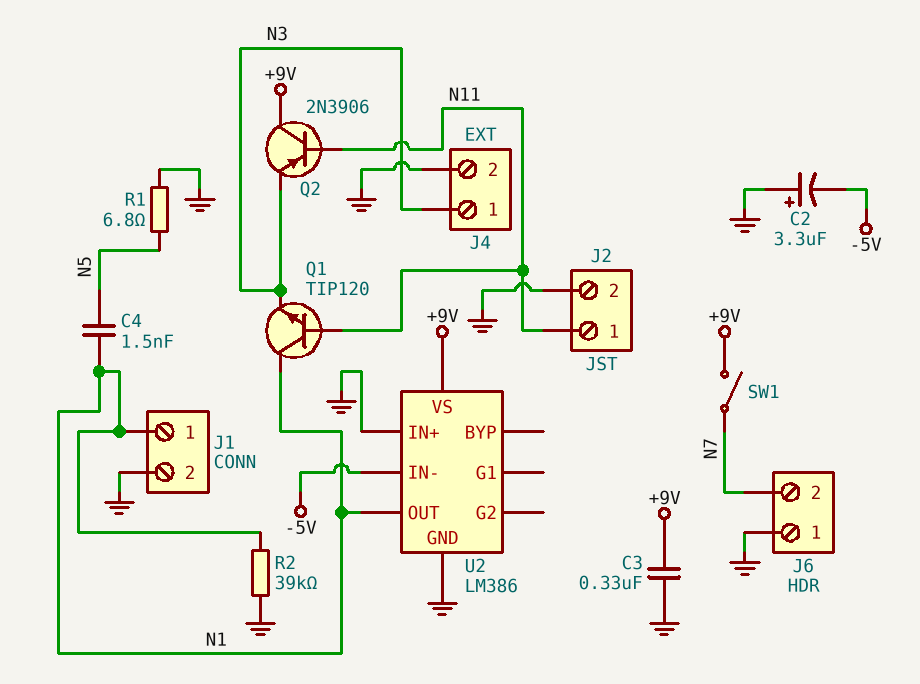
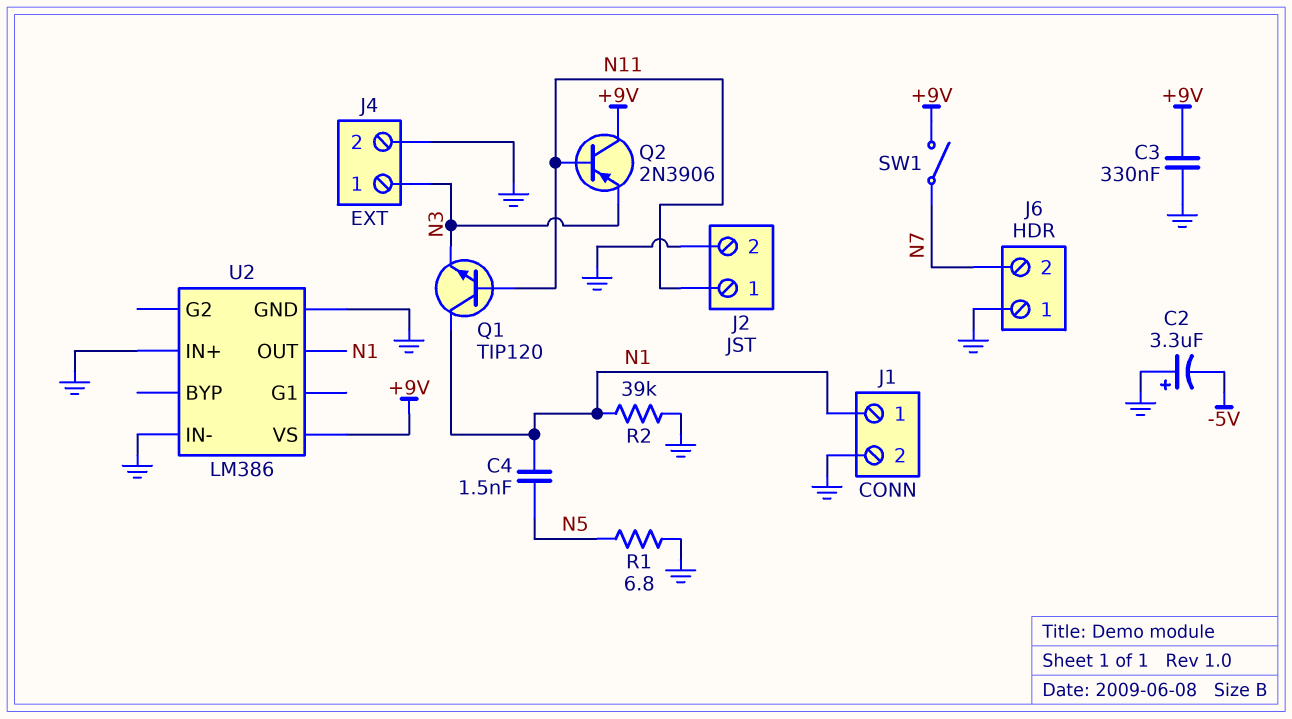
U2 pin IN-: -5V -> GND

